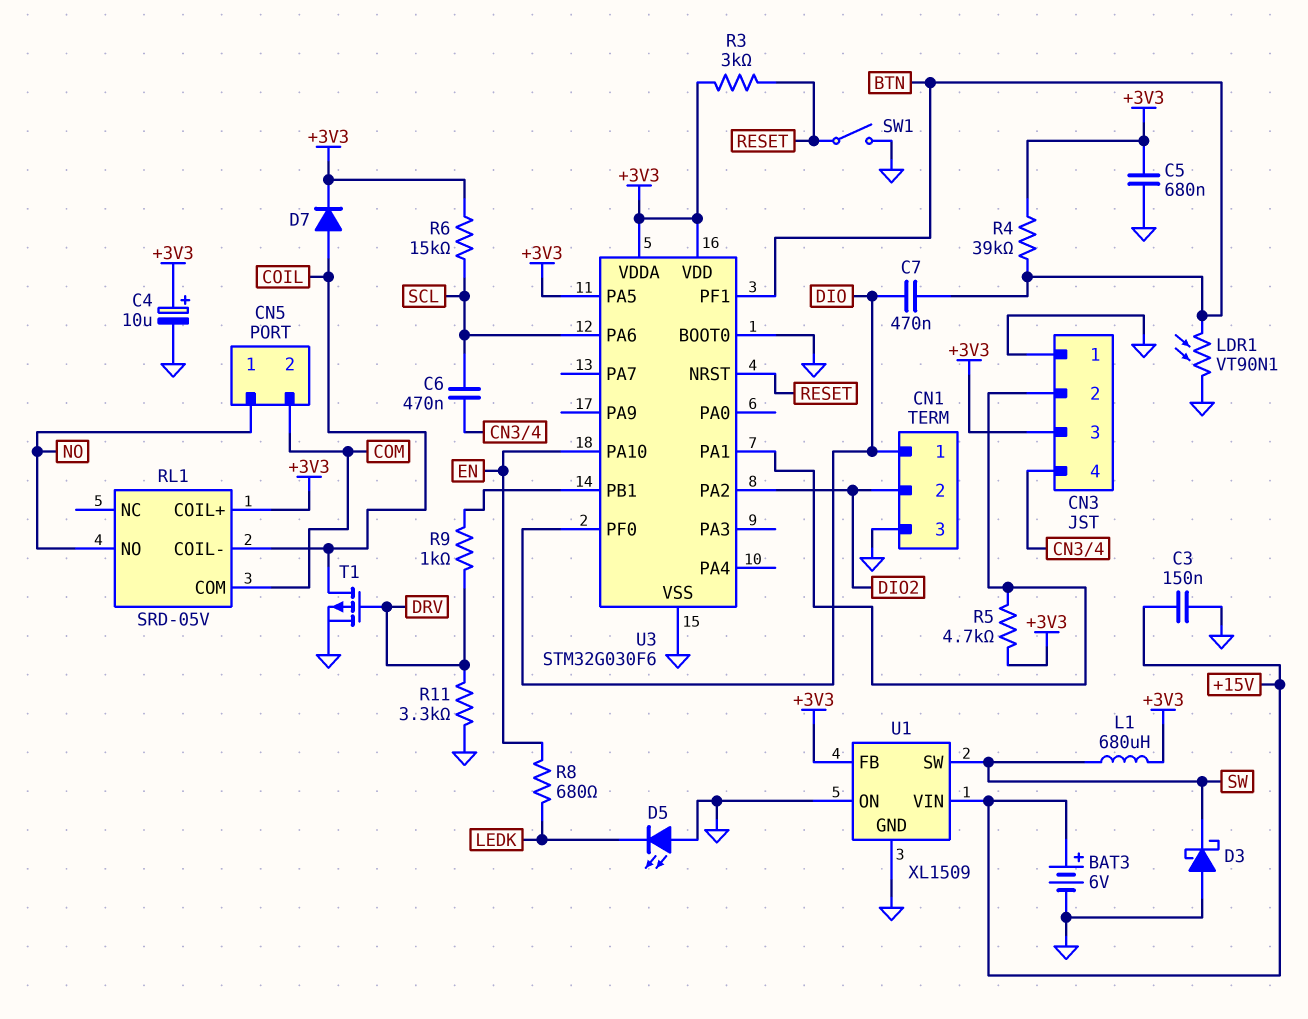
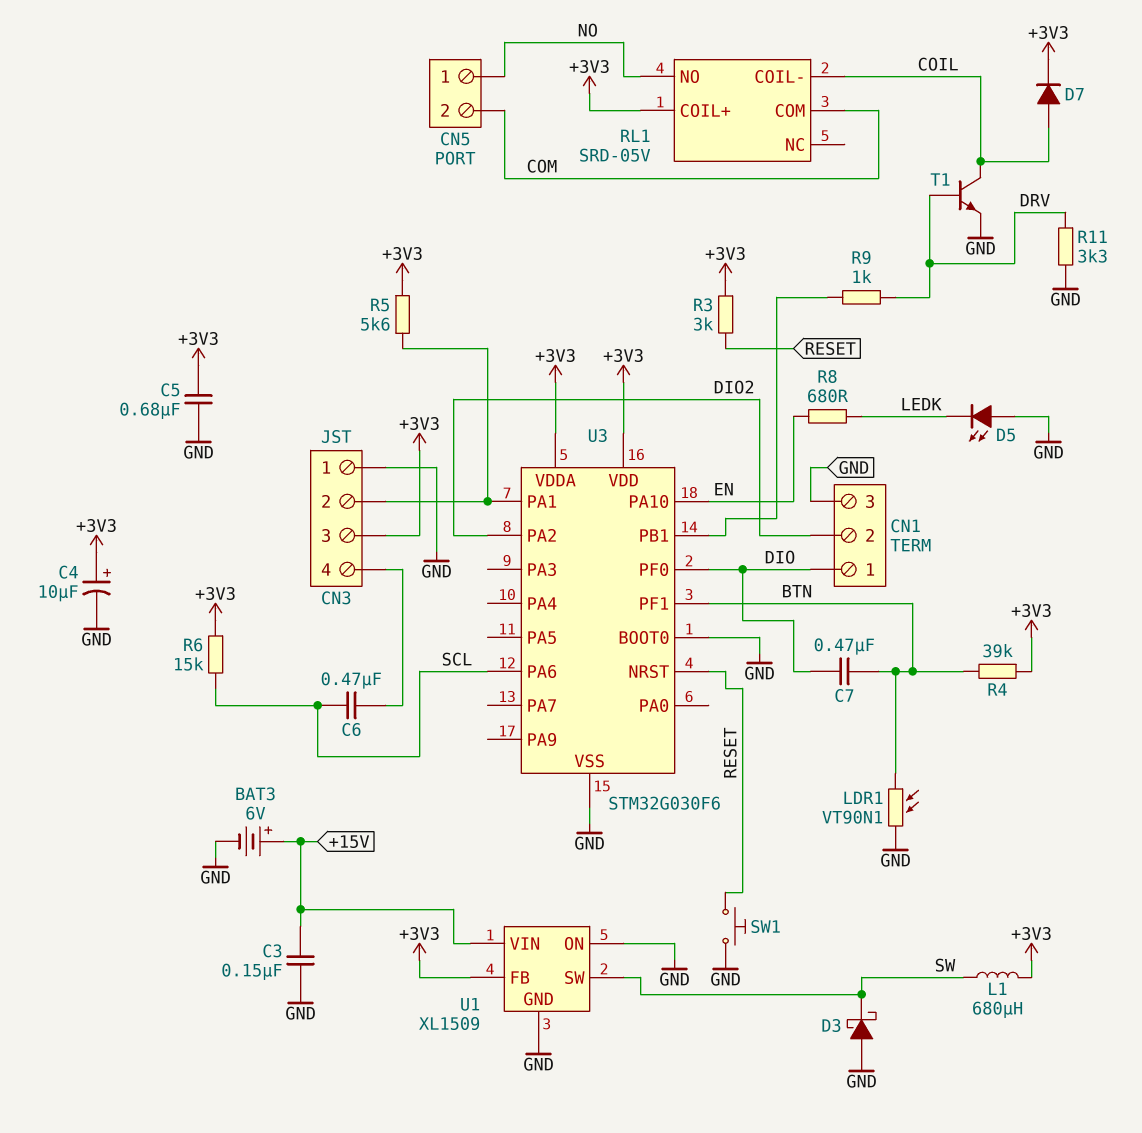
R5: 4.7k (+3V3, CN3/2) -> 5.6k (+3V3, CN3/2)
SW1: switch (GND, RESET) -> button (GND, RESET)
T1: PMOS (G DRV, D COIL, S GND) -> NPN (B DRV, C COIL, E GND)
U3 pin PA5: +3V3 -> none

